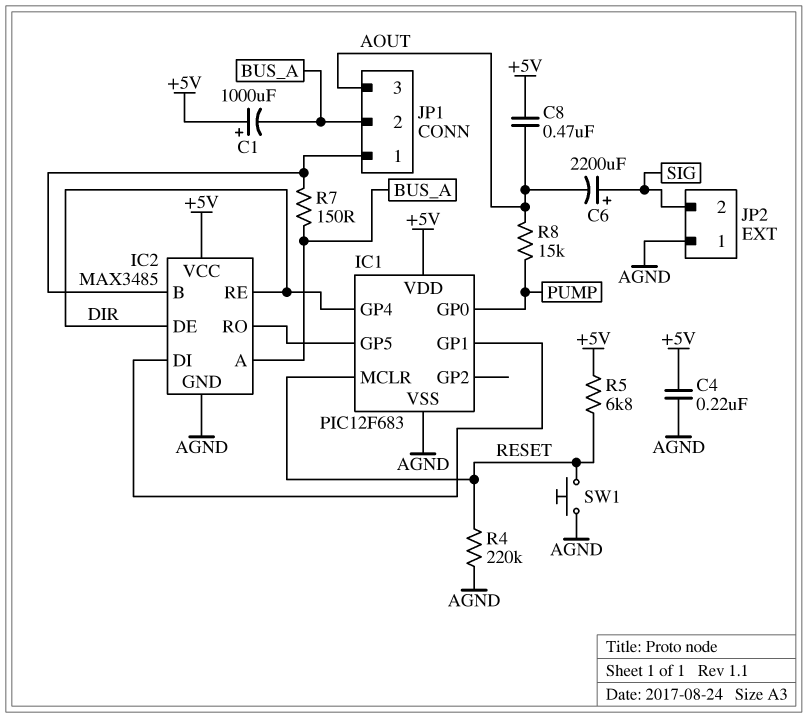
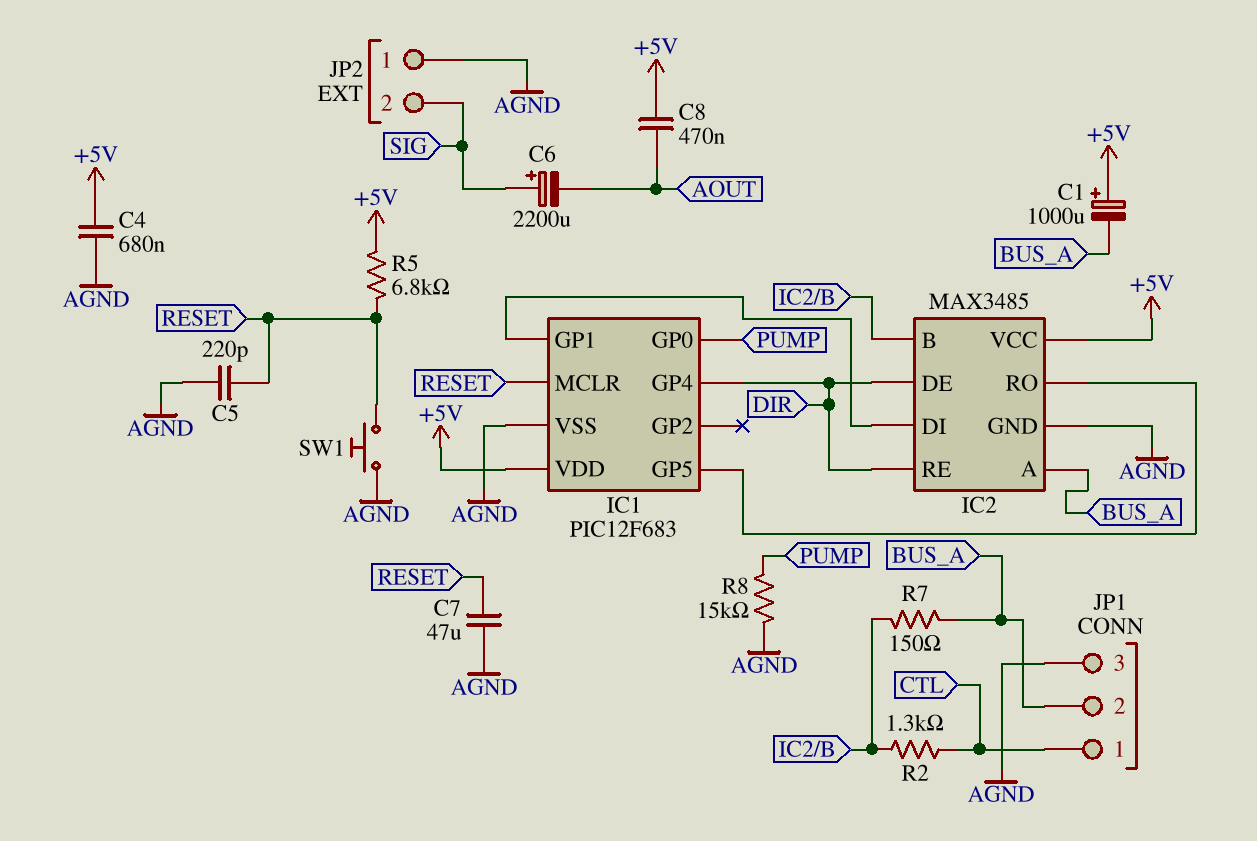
C4: 220nF (+5V, AGND) -> 680nF (+5V, AGND)
C5: none -> 220pF (AGND, RESET)
C7: none -> 47uF (AGND, RESET)
JP1 pin 1: IC2/B -> CTL
JP1 pin 3: AOUT -> AGND
R2: none -> 1.3k (CTL, IC2/B)
R4: 220k (AGND, RESET) -> none
R8: 15k (AOUT, PUMP) -> 15k (AGND, PUMP)

